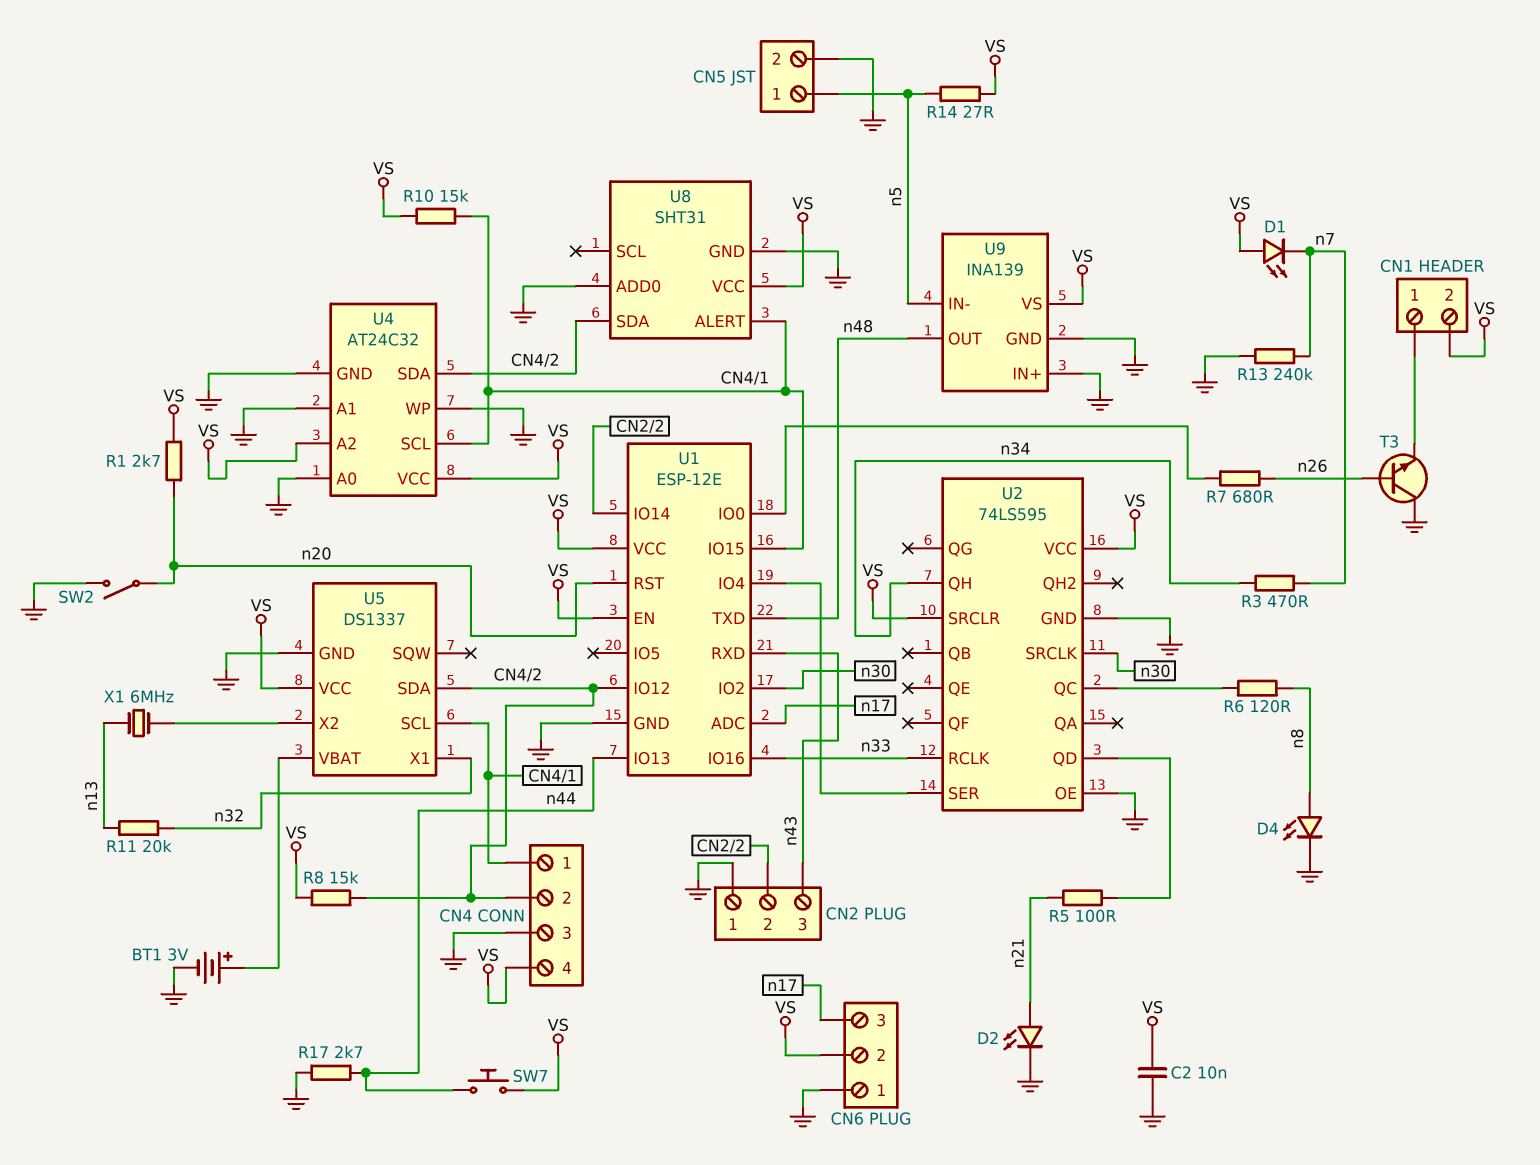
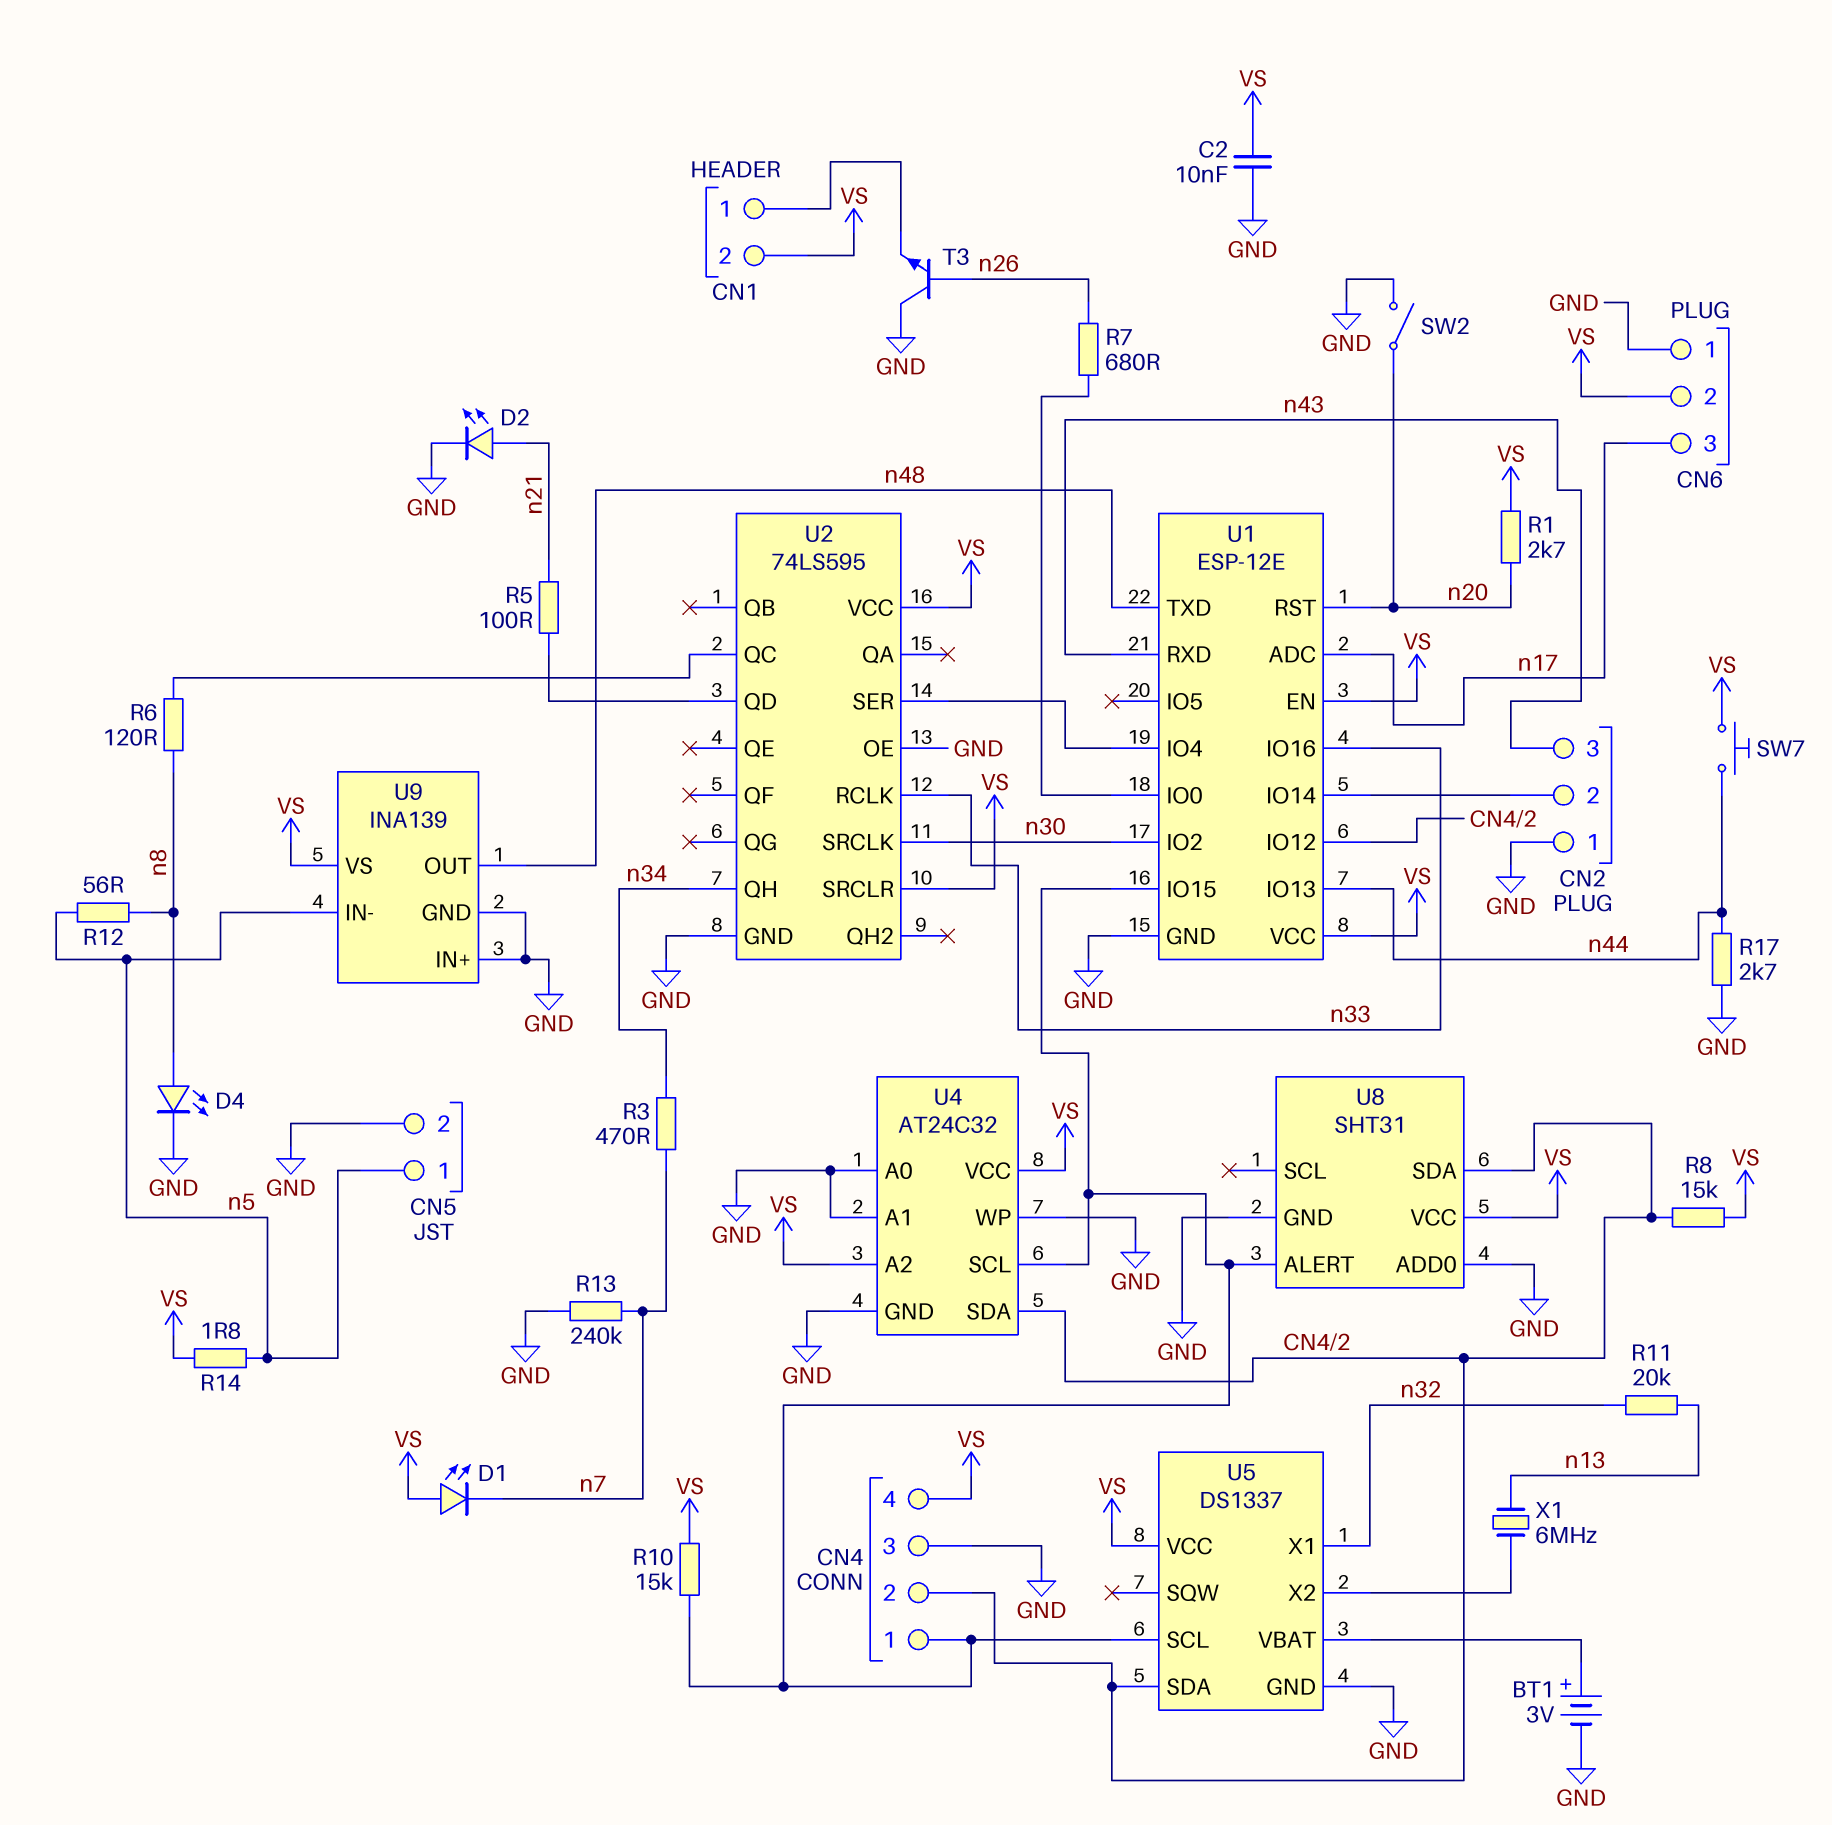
R12: none -> 56 (n5, n8)
R14: 27 (VS, n5) -> 1.8 (VS, n5)

